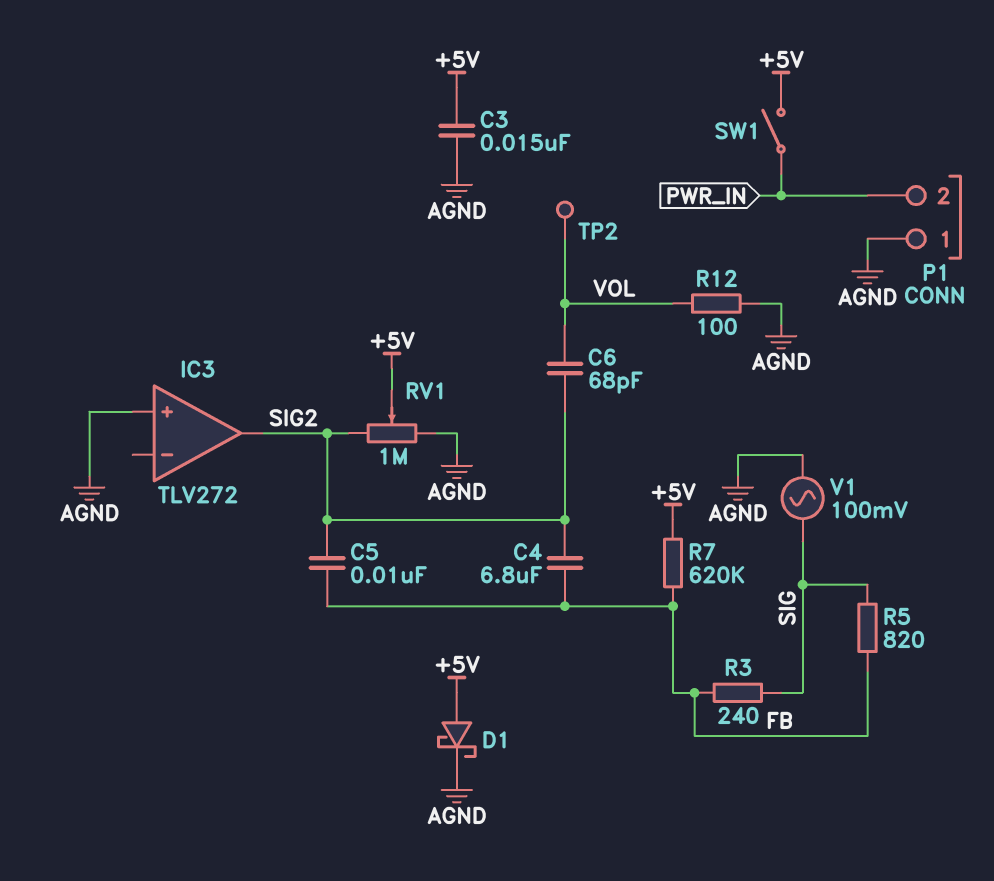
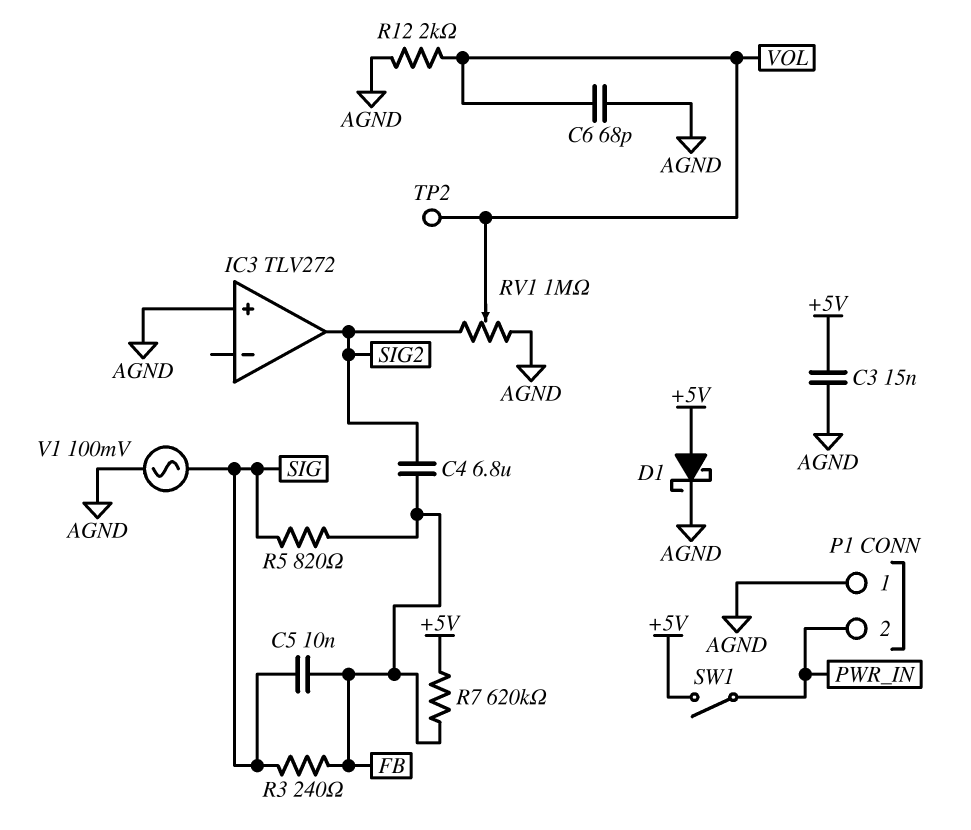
C5: 10nF (FB, SIG2) -> 10nF (FB, SIG)
C6: 68pF (SIG2, VOL) -> 68pF (AGND, VOL)
R12: 100 (AGND, VOL) -> 2k (AGND, VOL)
RV1: 1M (AGND, SIG2, wiper +5V) -> 1M (AGND, SIG2, wiper VOL)

